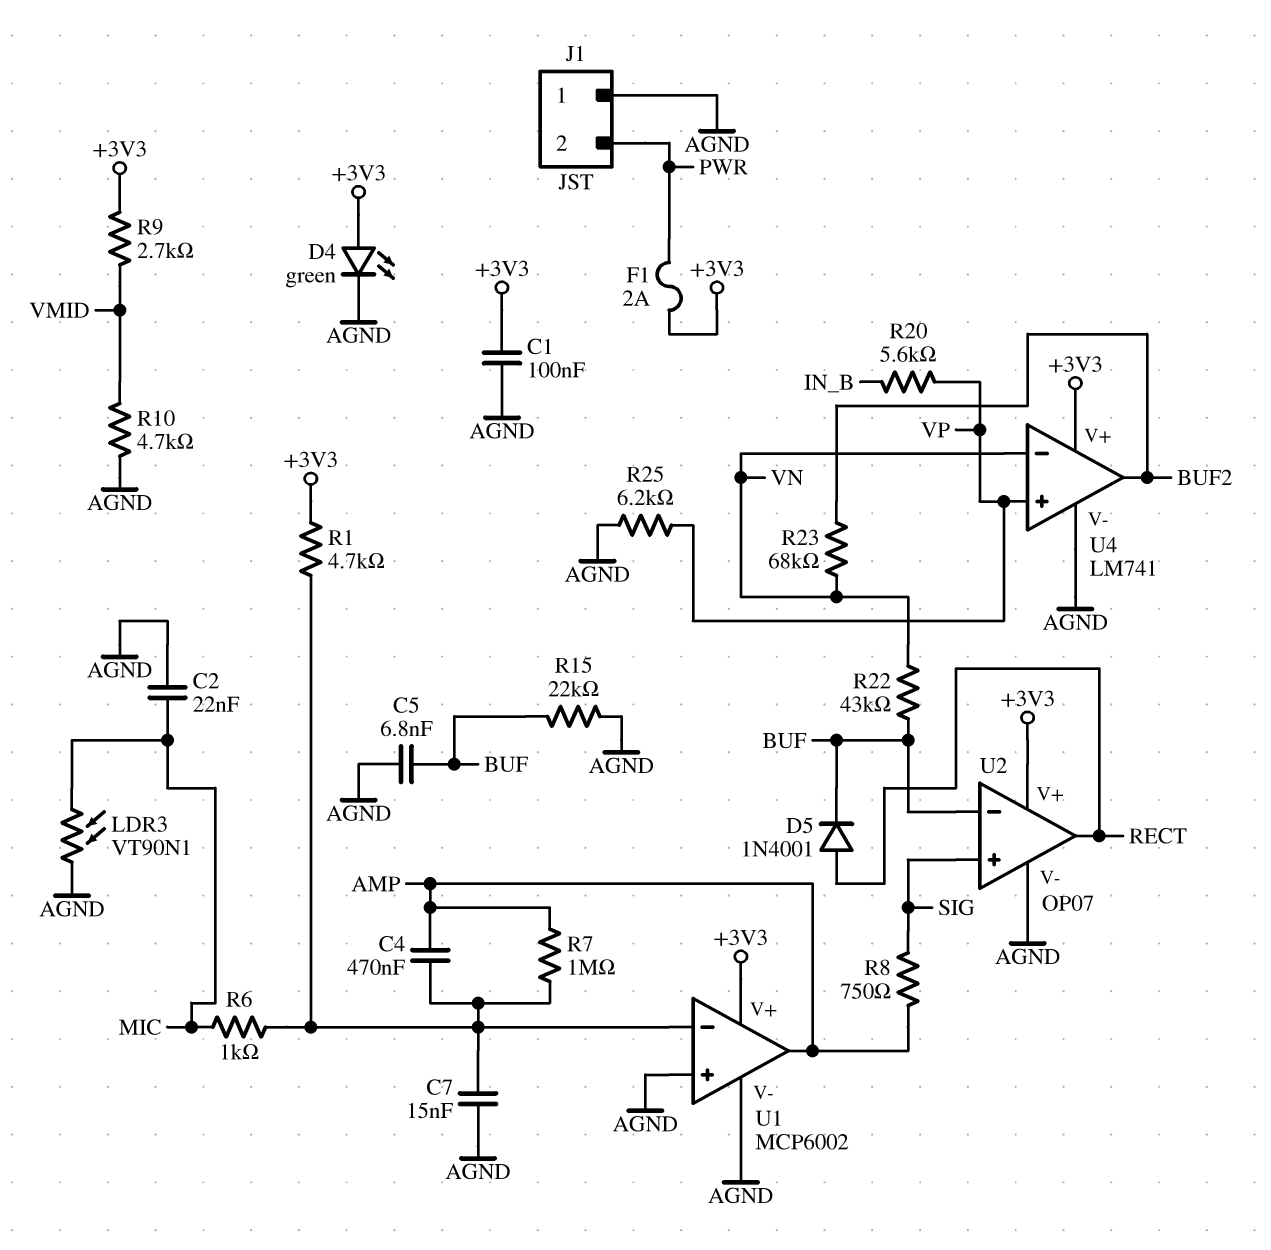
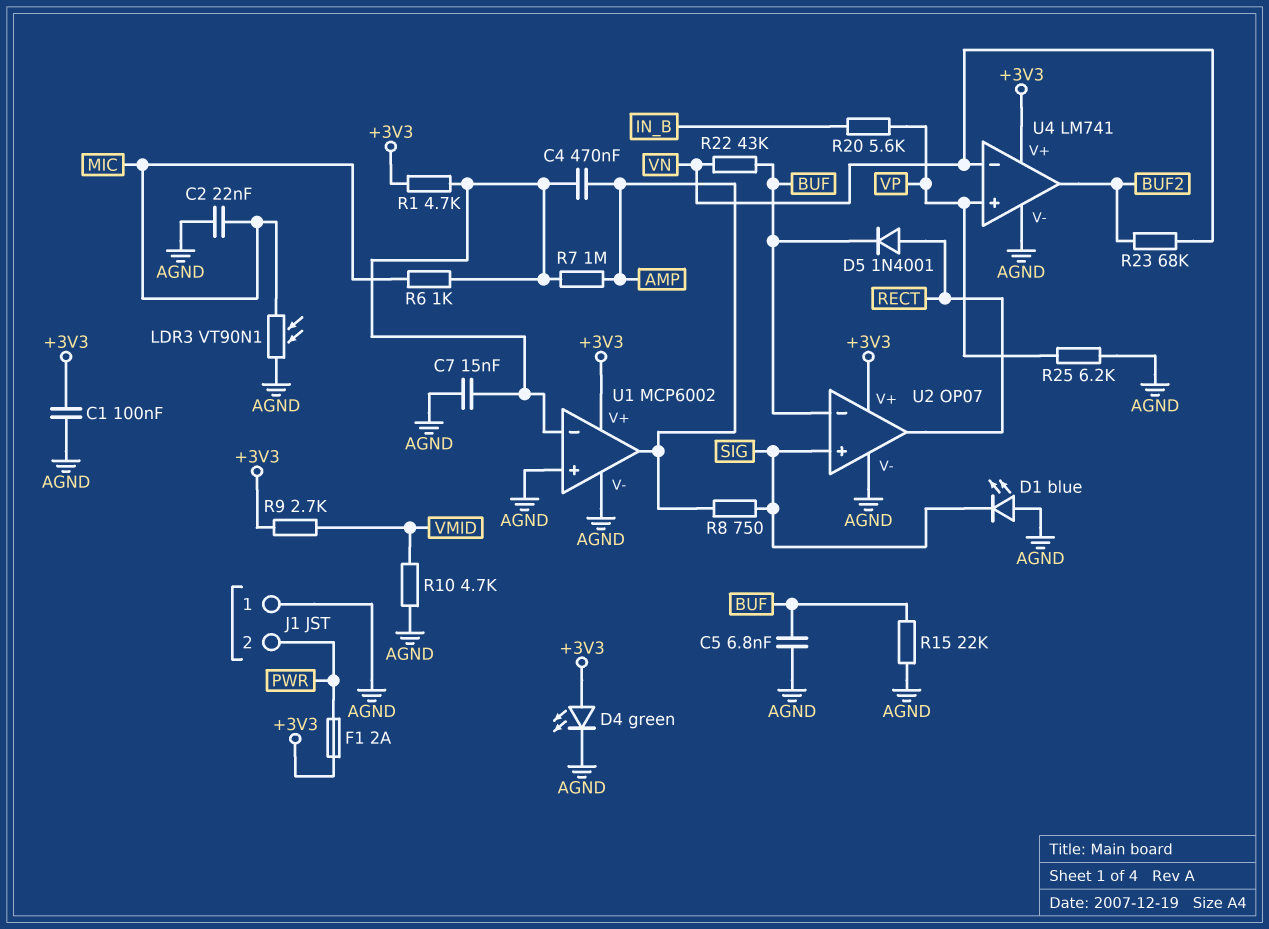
D1: none -> LED blue (A AGND, K SIG)

